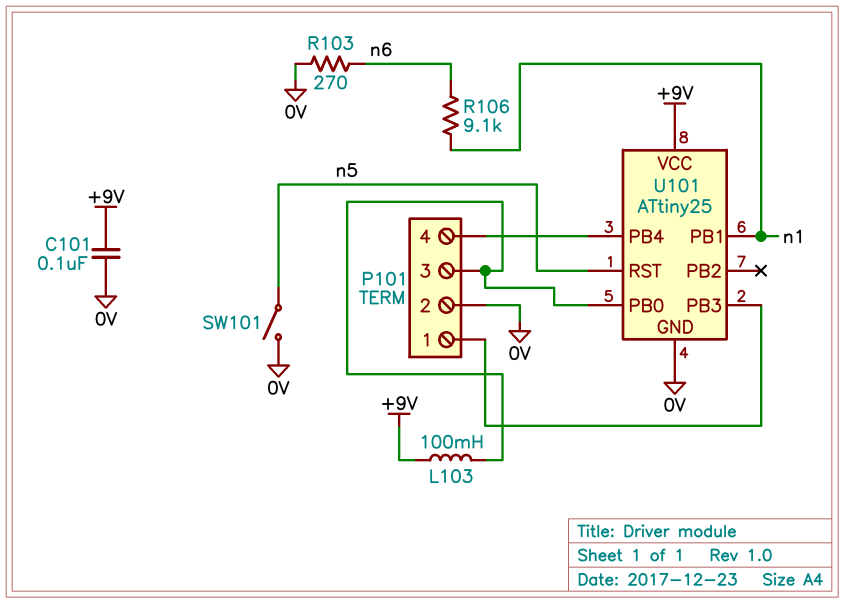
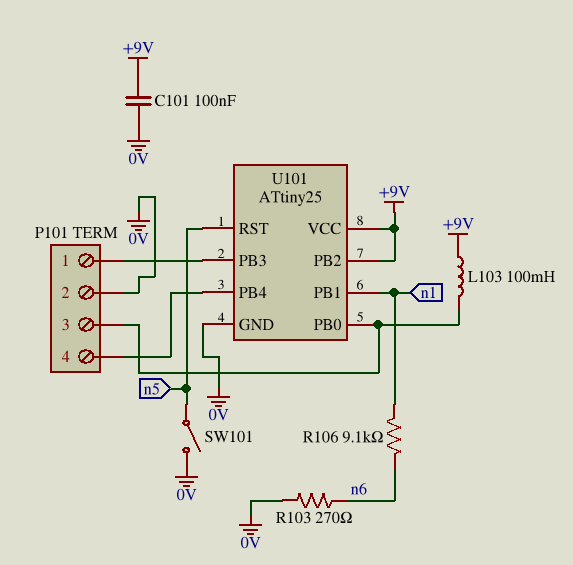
U101 pin PB2: none -> +9V

